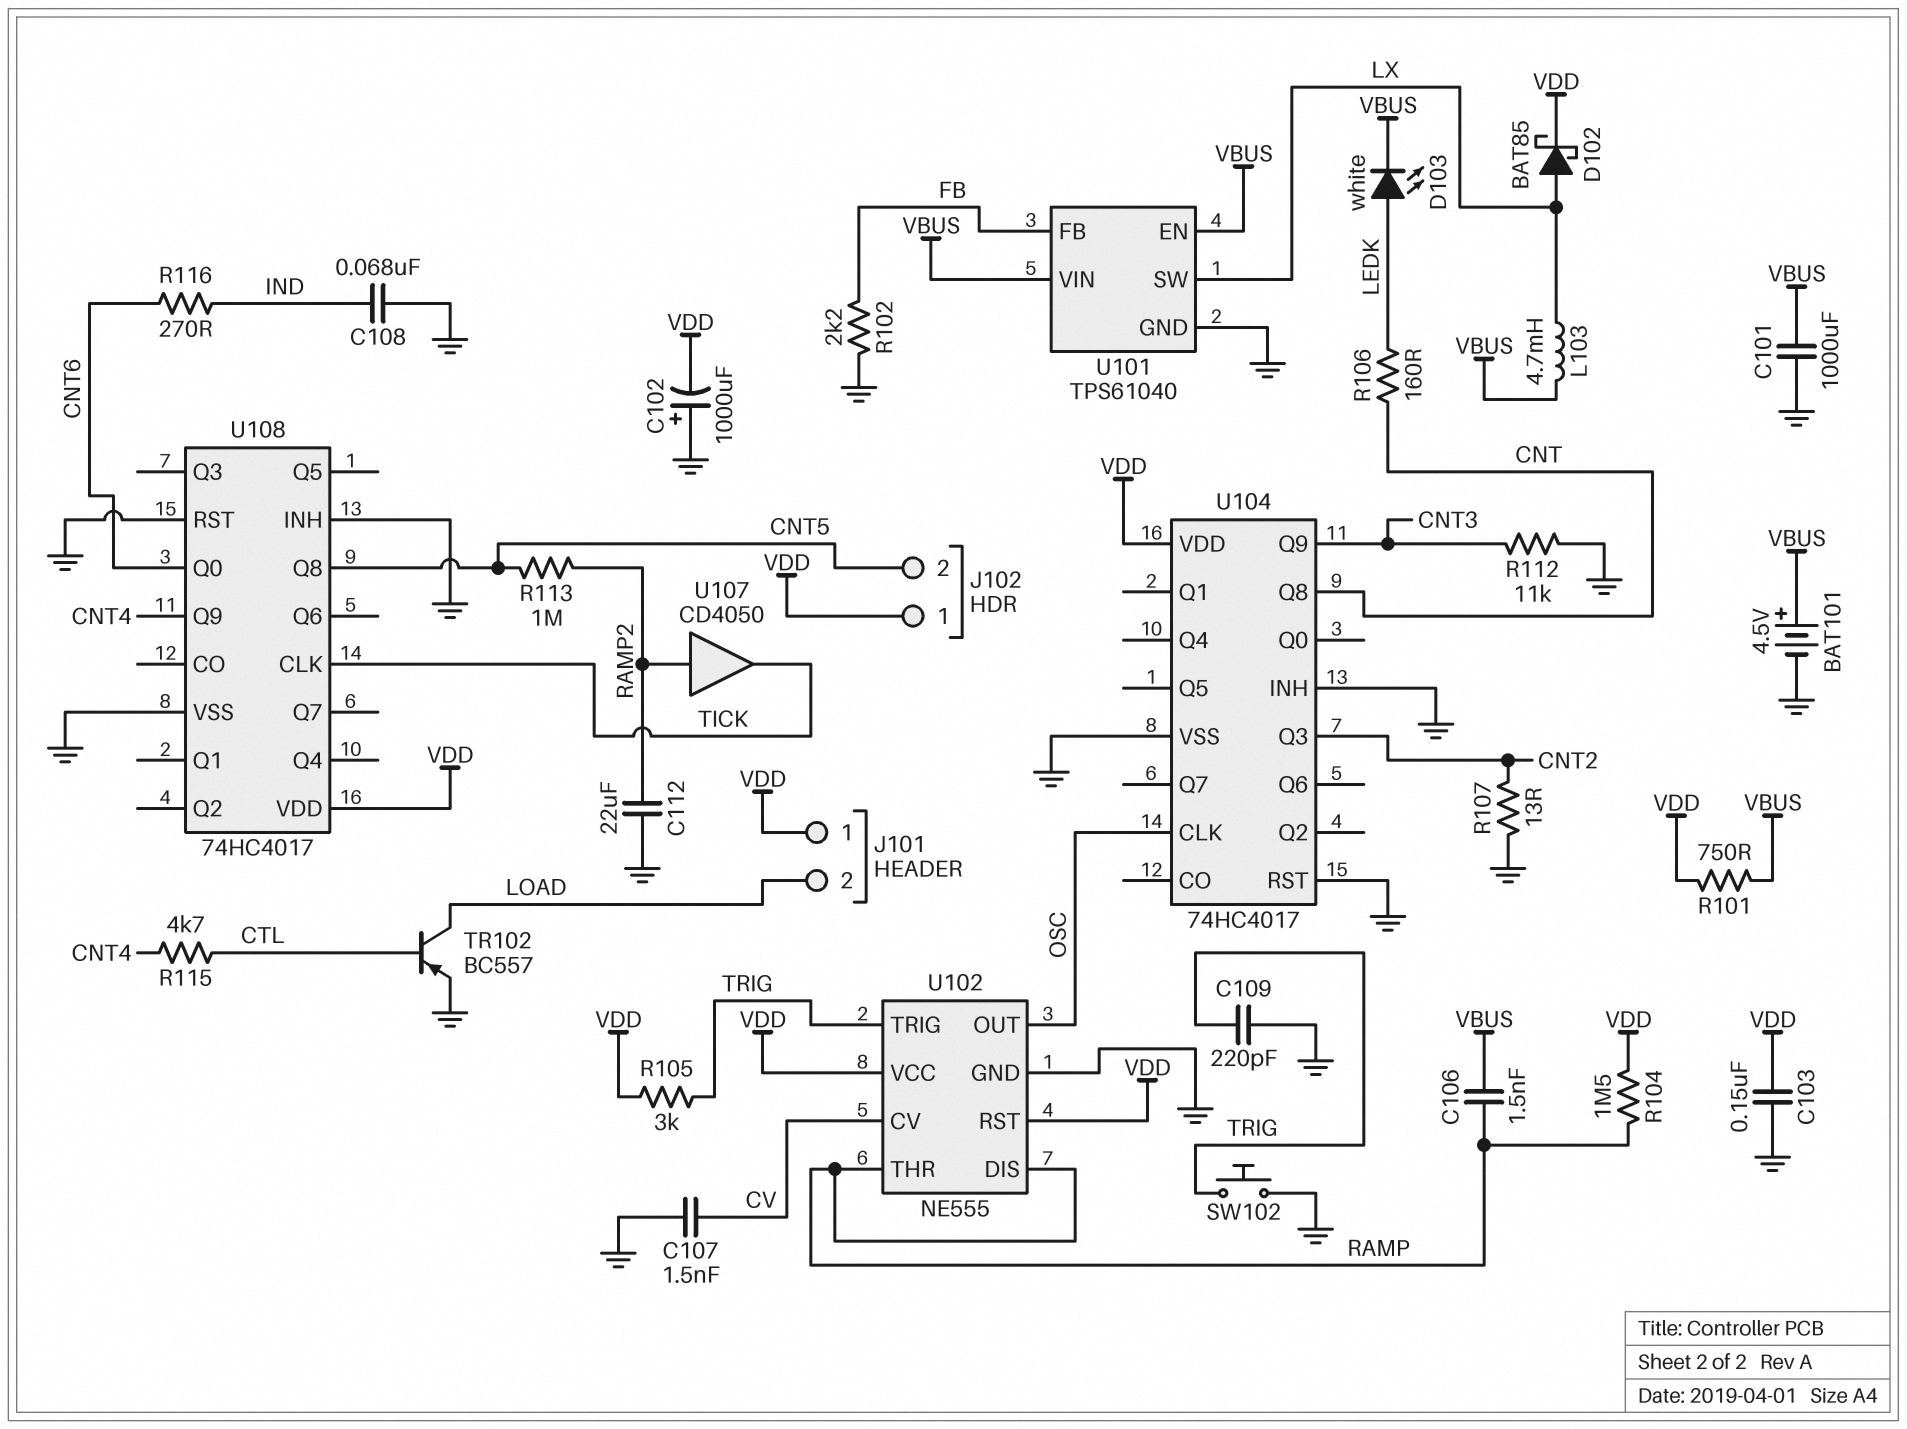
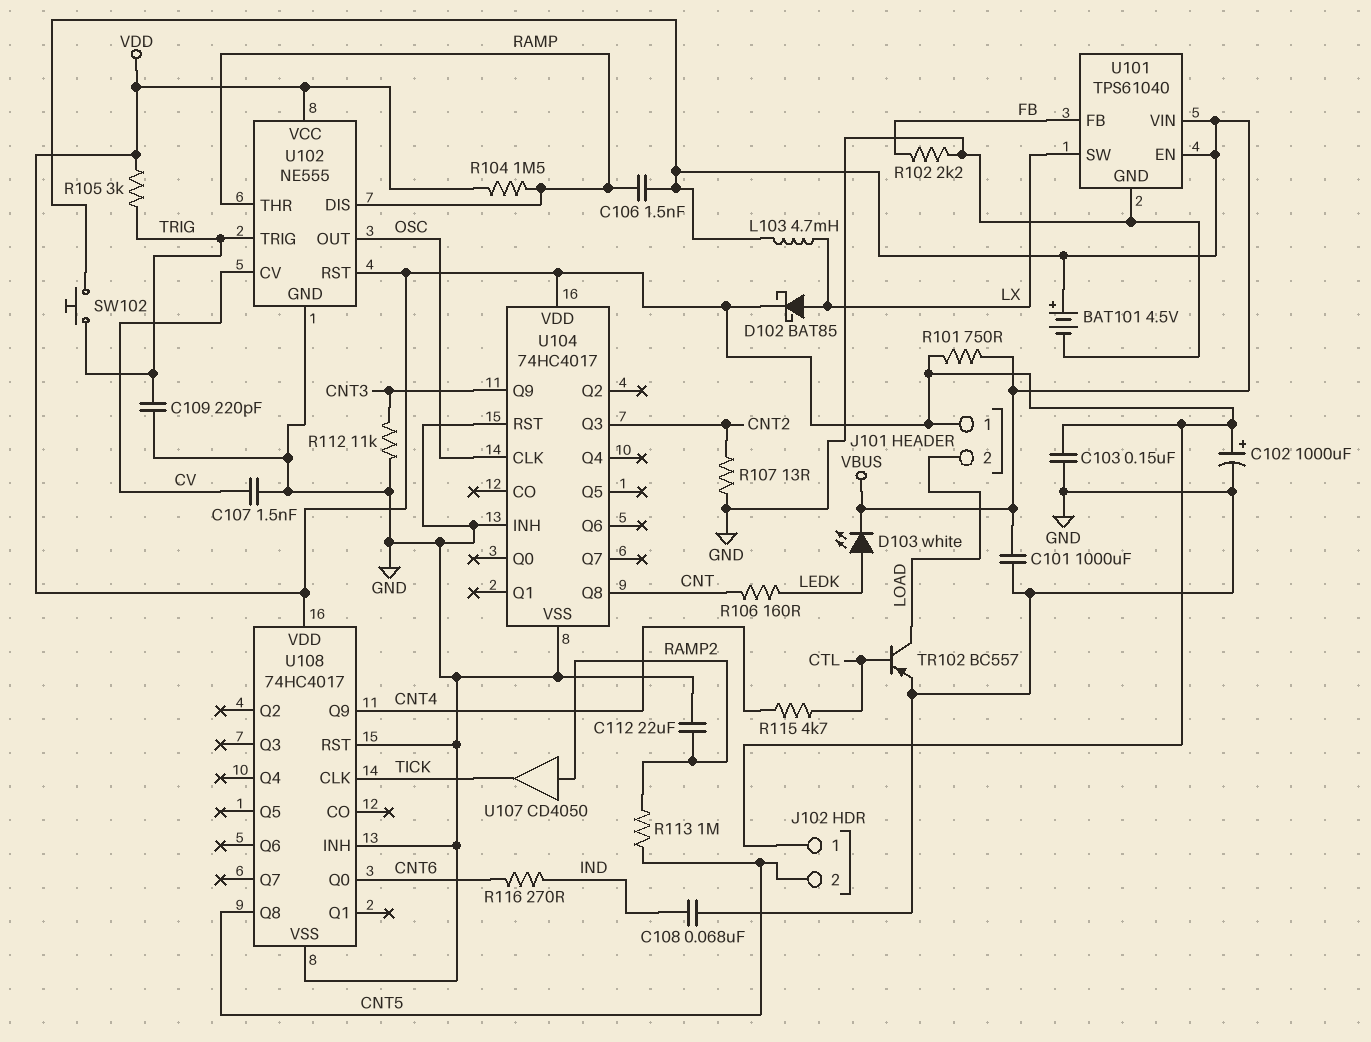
C102: 1000uF (plus GND, minus VDD) -> 1000uF (plus VDD, minus GND)
SW102: button (GND, TRIG) -> button (TRIG, VBUS)

